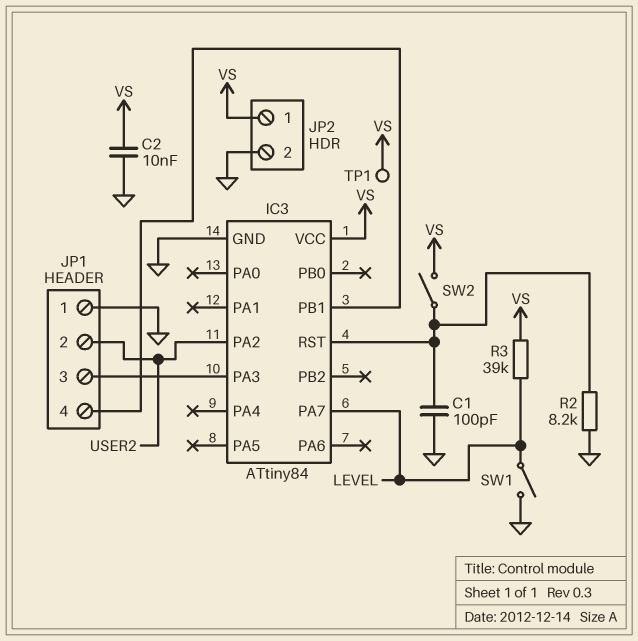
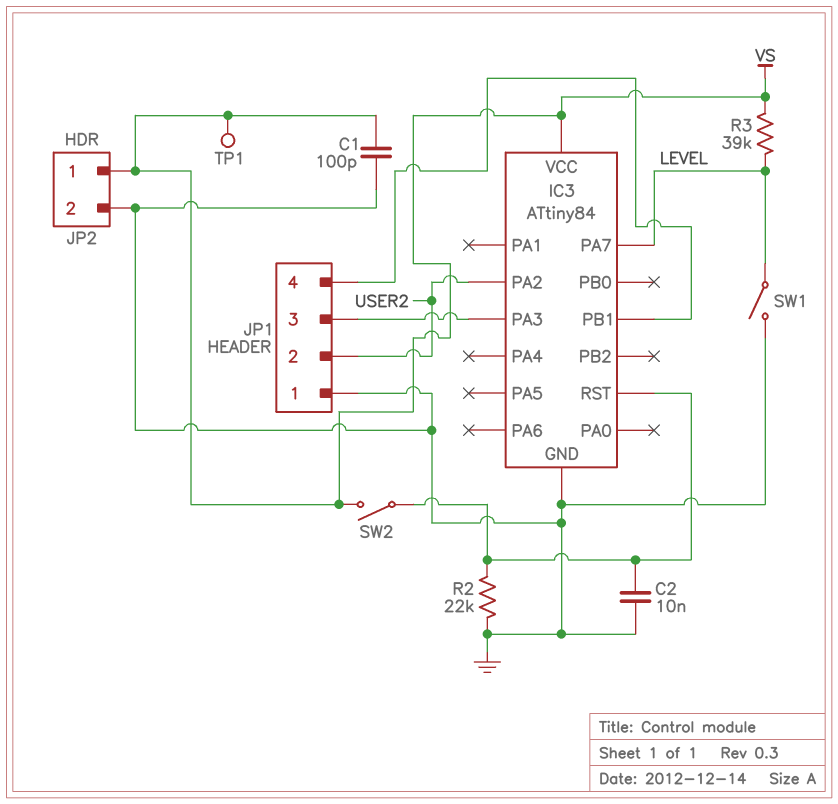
C1: 100pF (GND, IC3/RST) -> 100pF (GND, VS)
C2: 10nF (GND, VS) -> 10nF (GND, IC3/RST)
R2: 8.2k (GND, IC3/RST) -> 22k (GND, IC3/RST)

